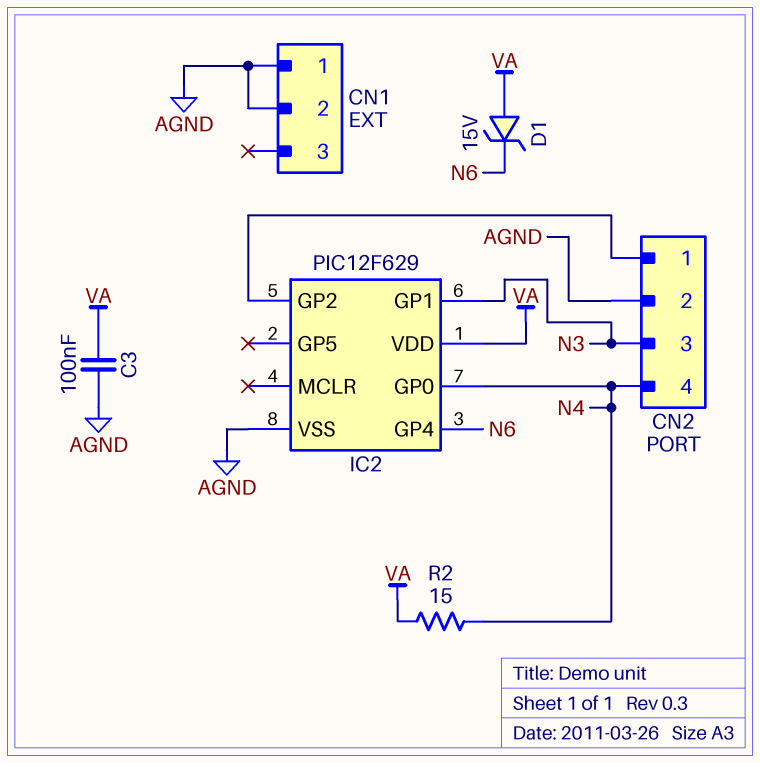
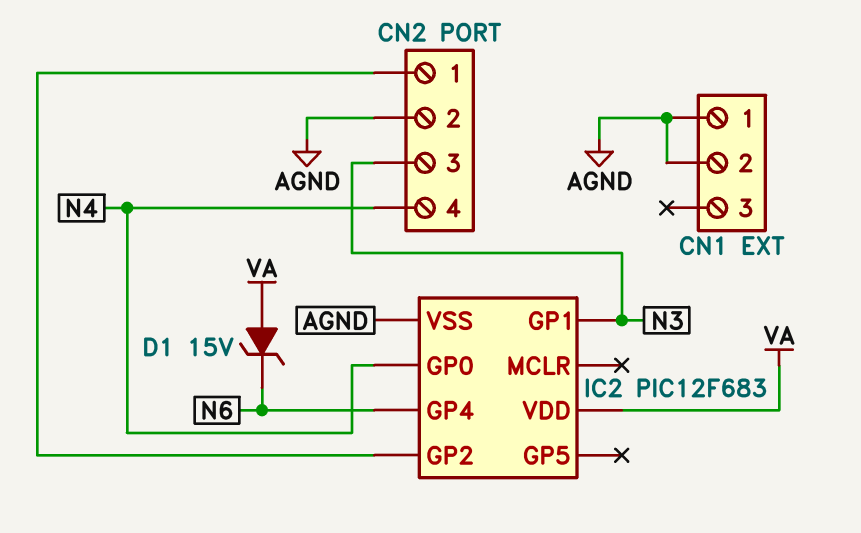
C3: 100nF (AGND, VA) -> none
IC2: PIC12F629 -> PIC12F683
R2: 15 (N4, VA) -> none

